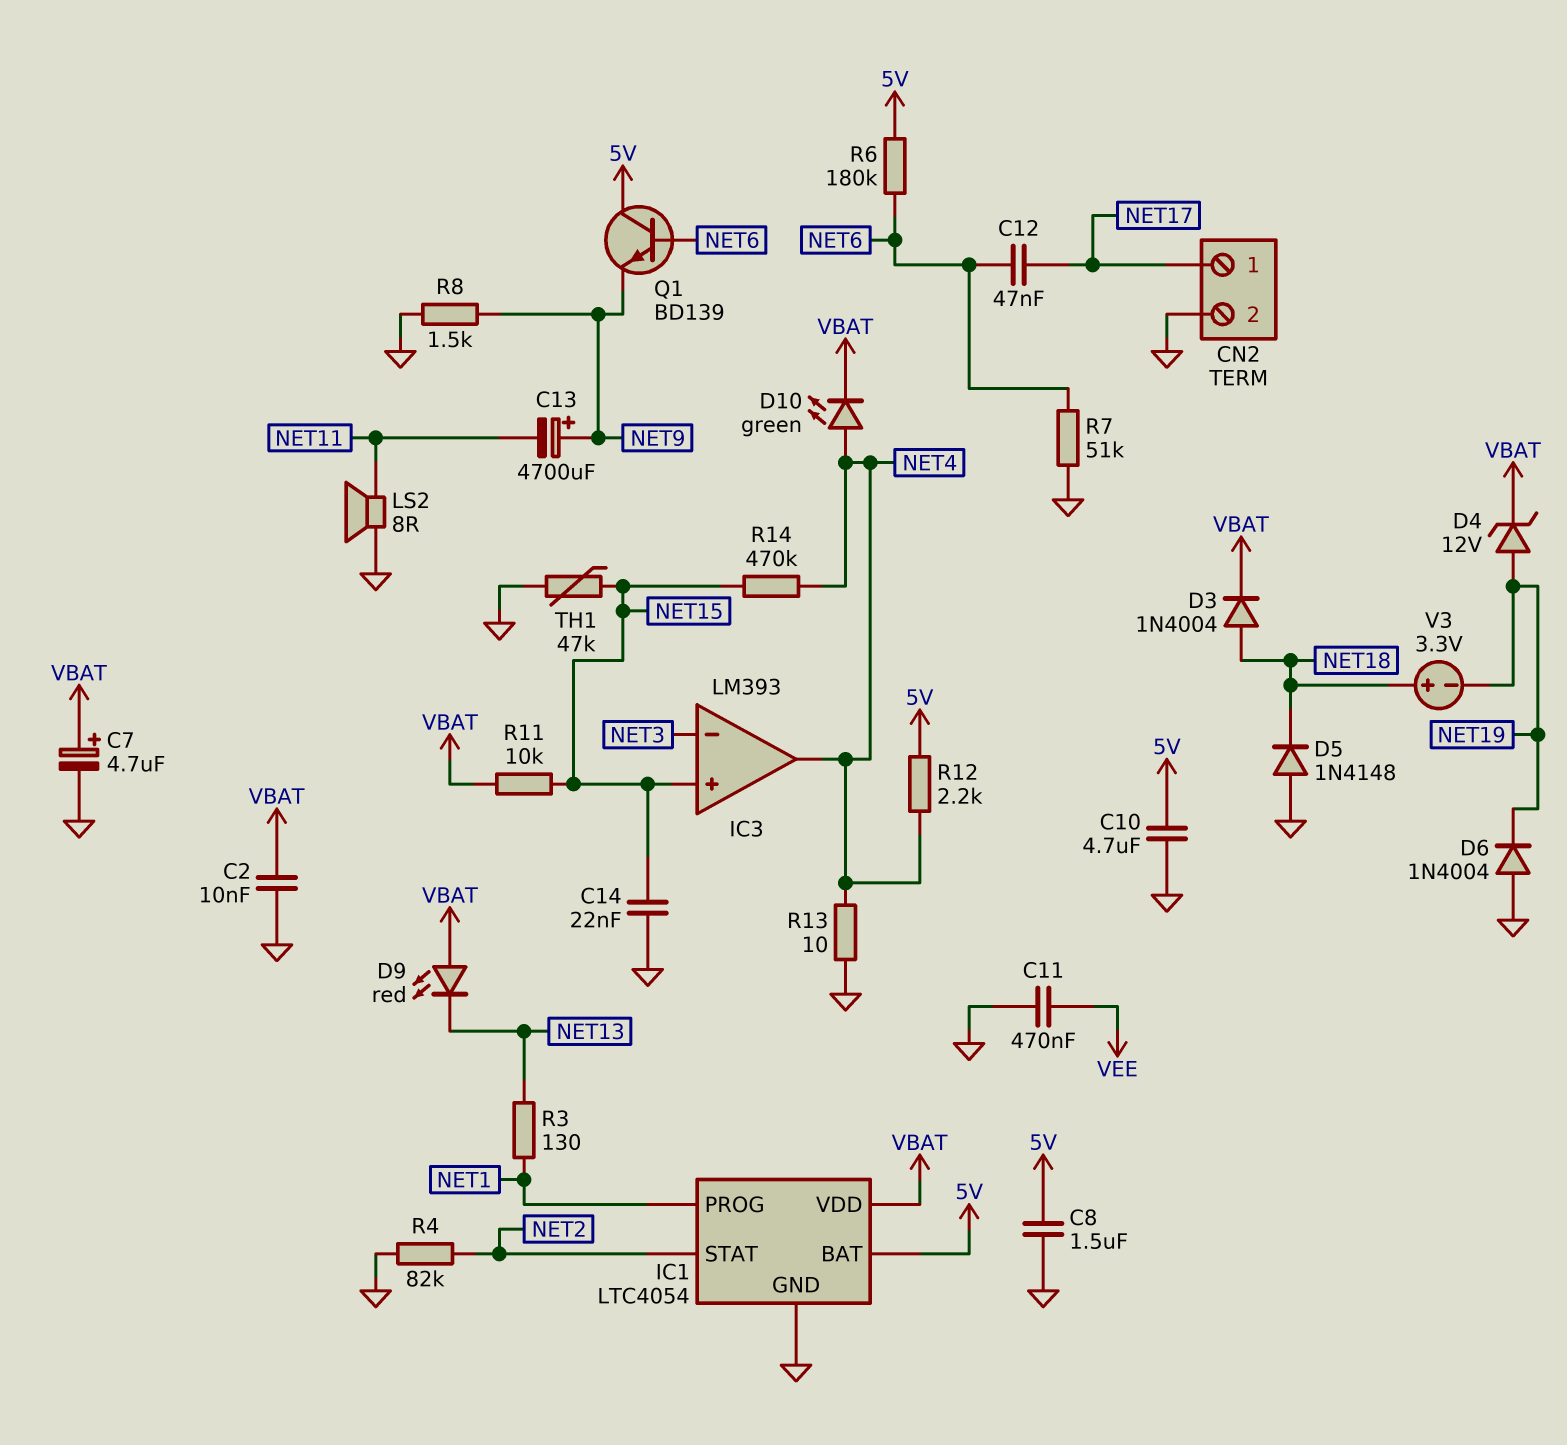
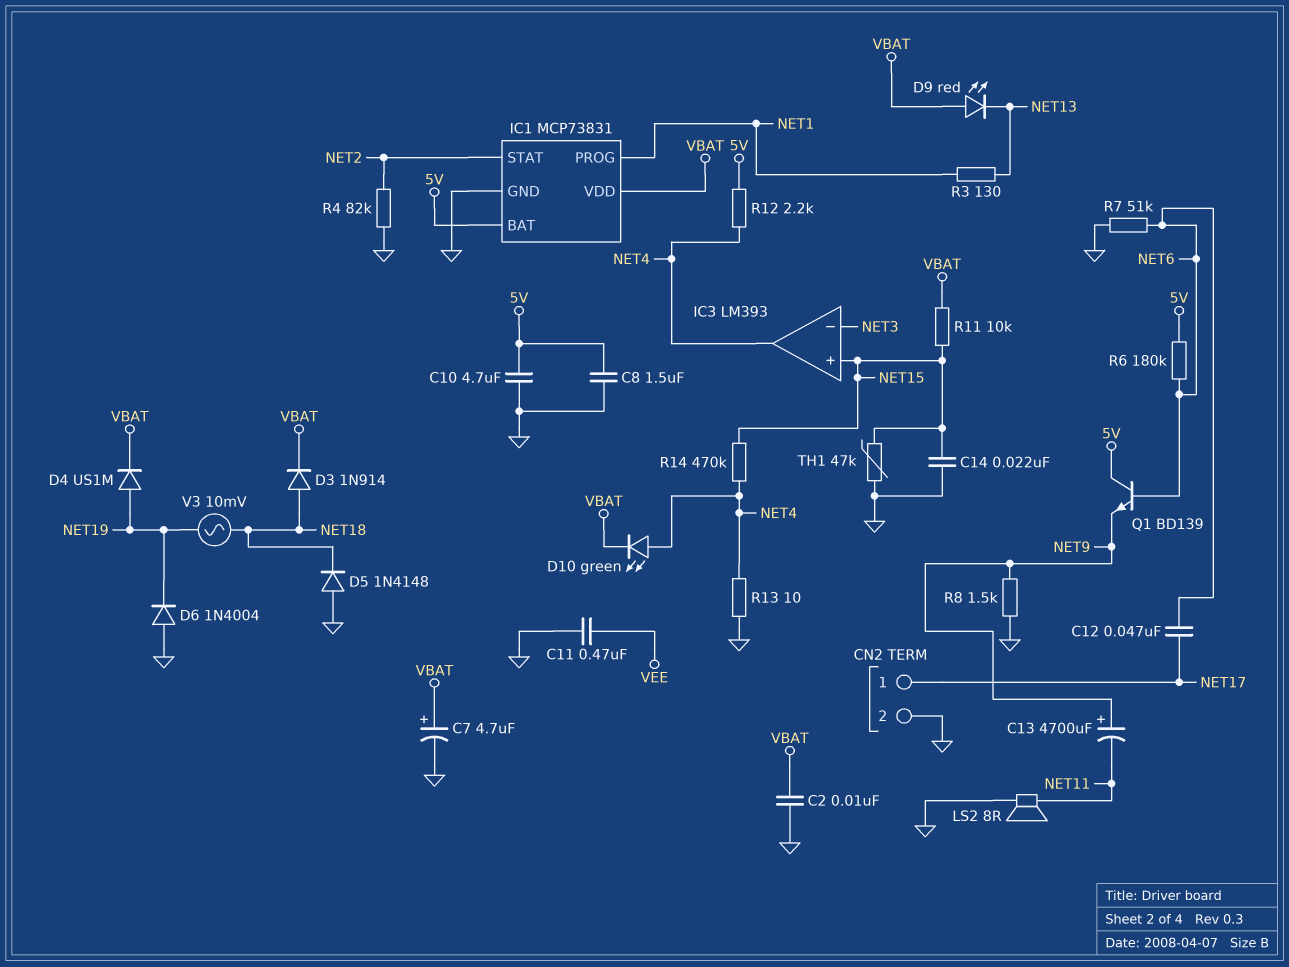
D3: diode 1N4004 (A NET18, K VBAT) -> diode 1N914 (A NET18, K VBAT)
D4: zener 12V (A NET19, K VBAT) -> diode US1M (A NET19, K VBAT)
IC1: LTC4054 -> MCP73831
V3: 3.3V (plus NET18, minus NET19) -> AC 10mV (NET18, NET19)

